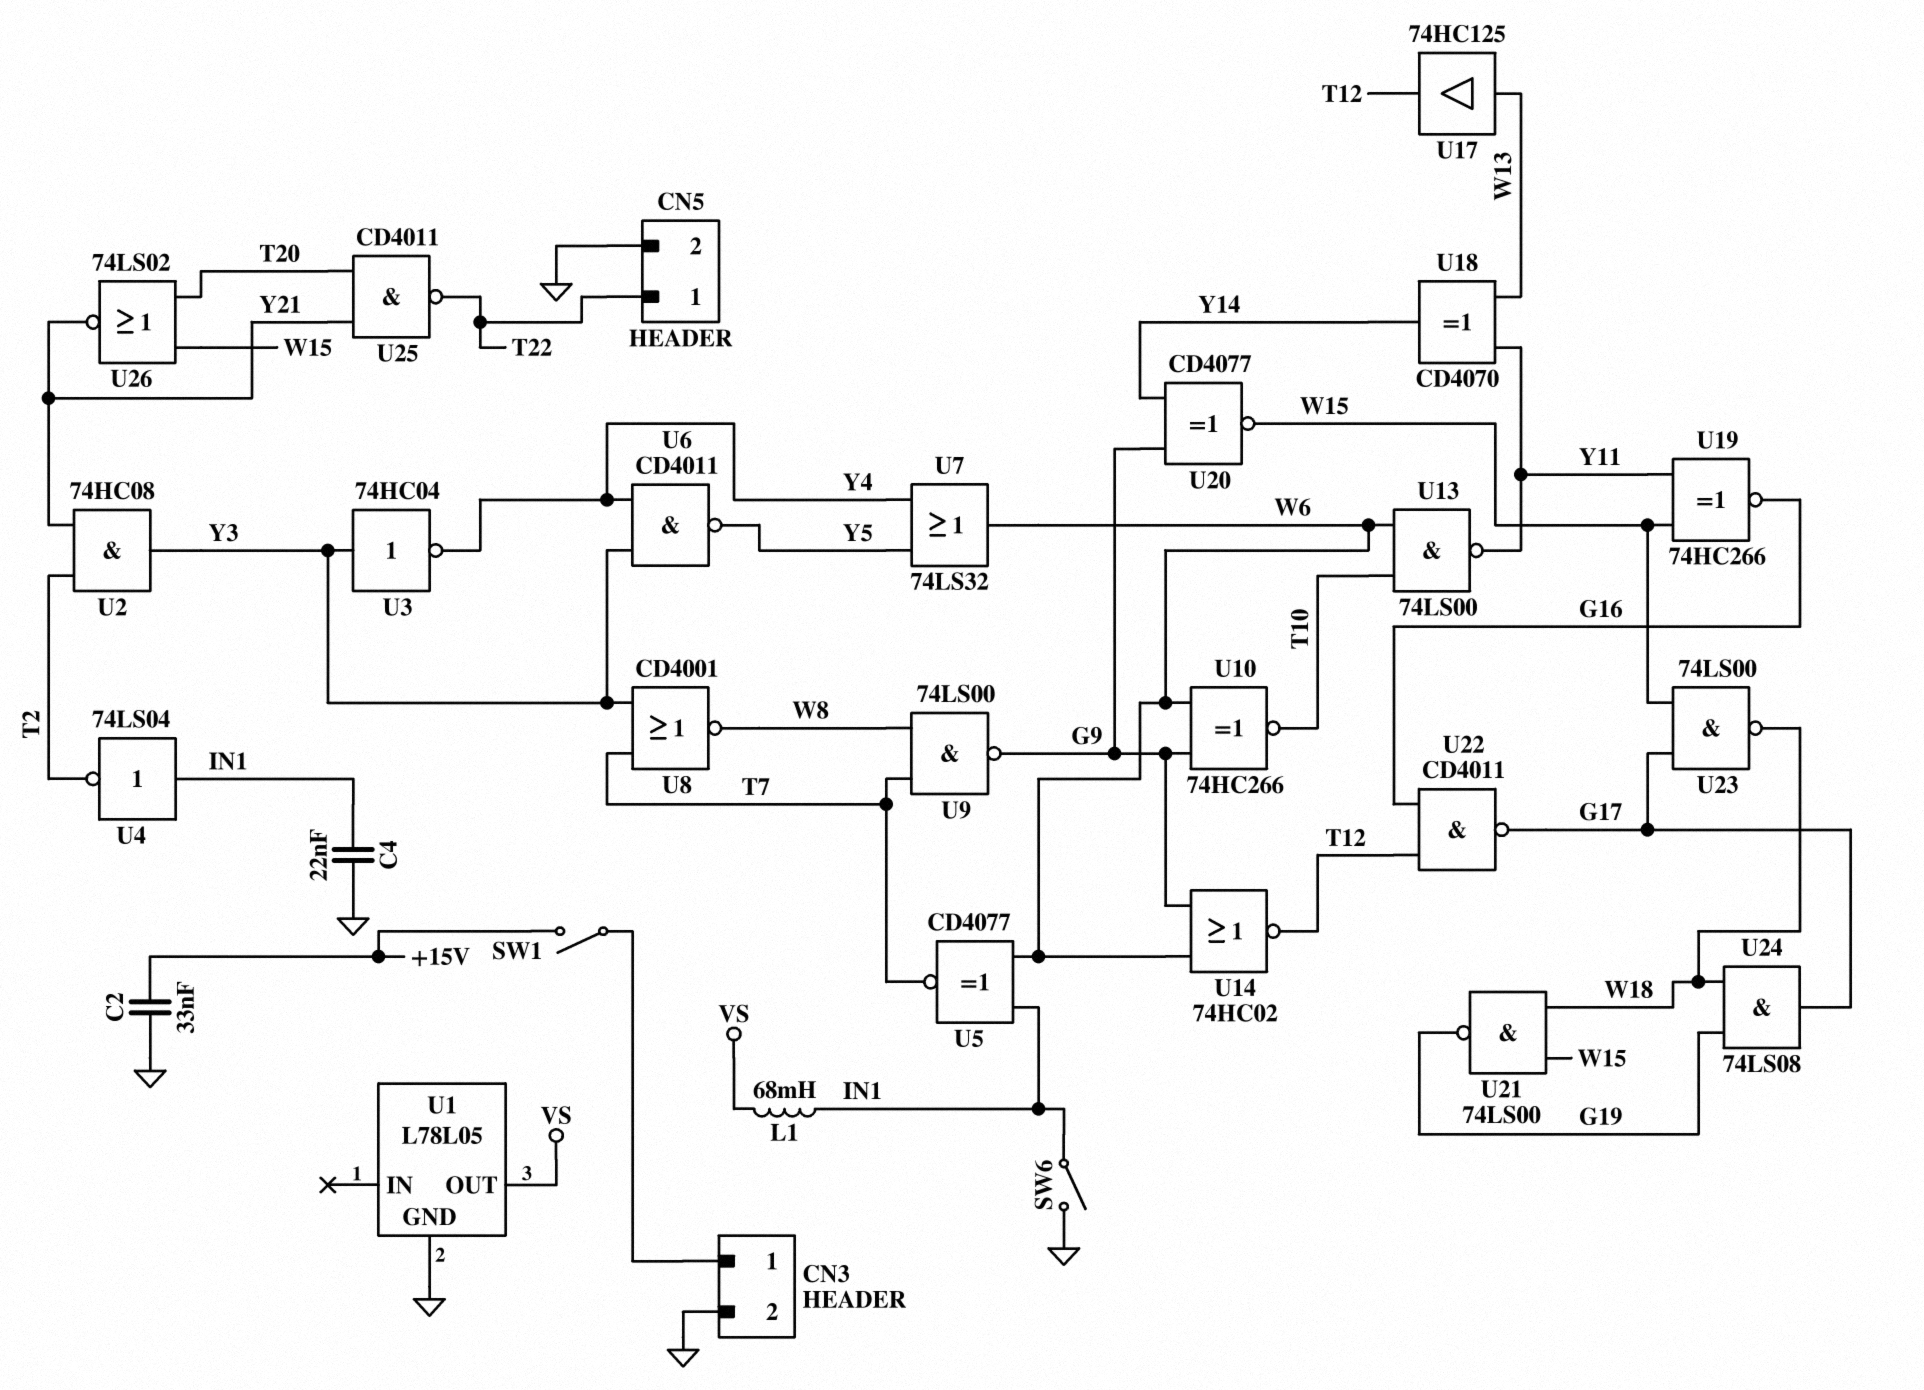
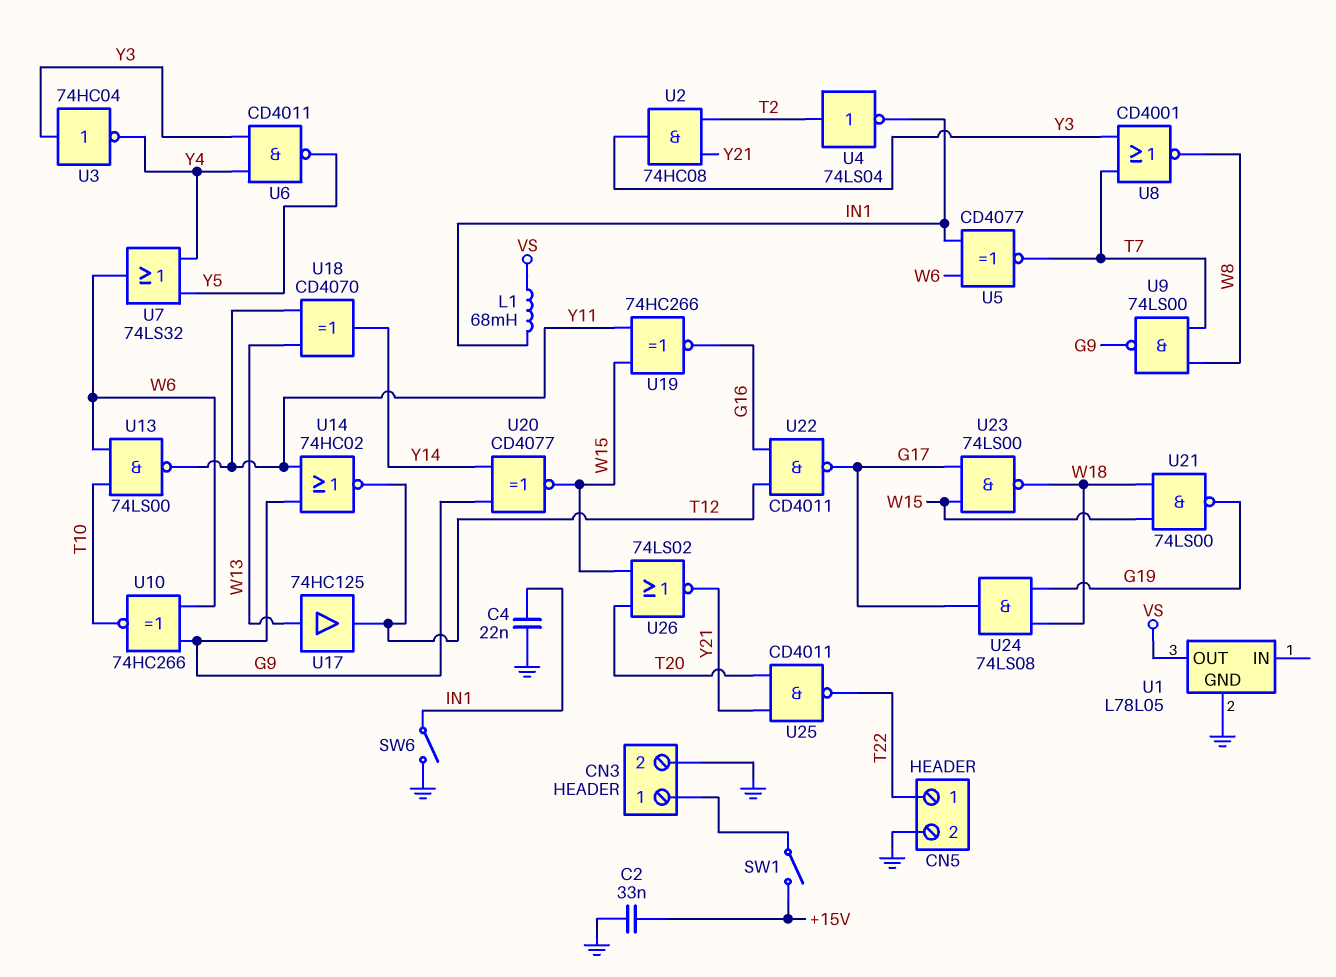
U4: NOT 74LS04 (in IN1, out T2) -> NOT 74LS04 (in T2, out IN1)
U14: NOR 74HC02 (in G9, in W6, out T12) -> NOR 74HC02 (in G9, in Y11, out T12)

